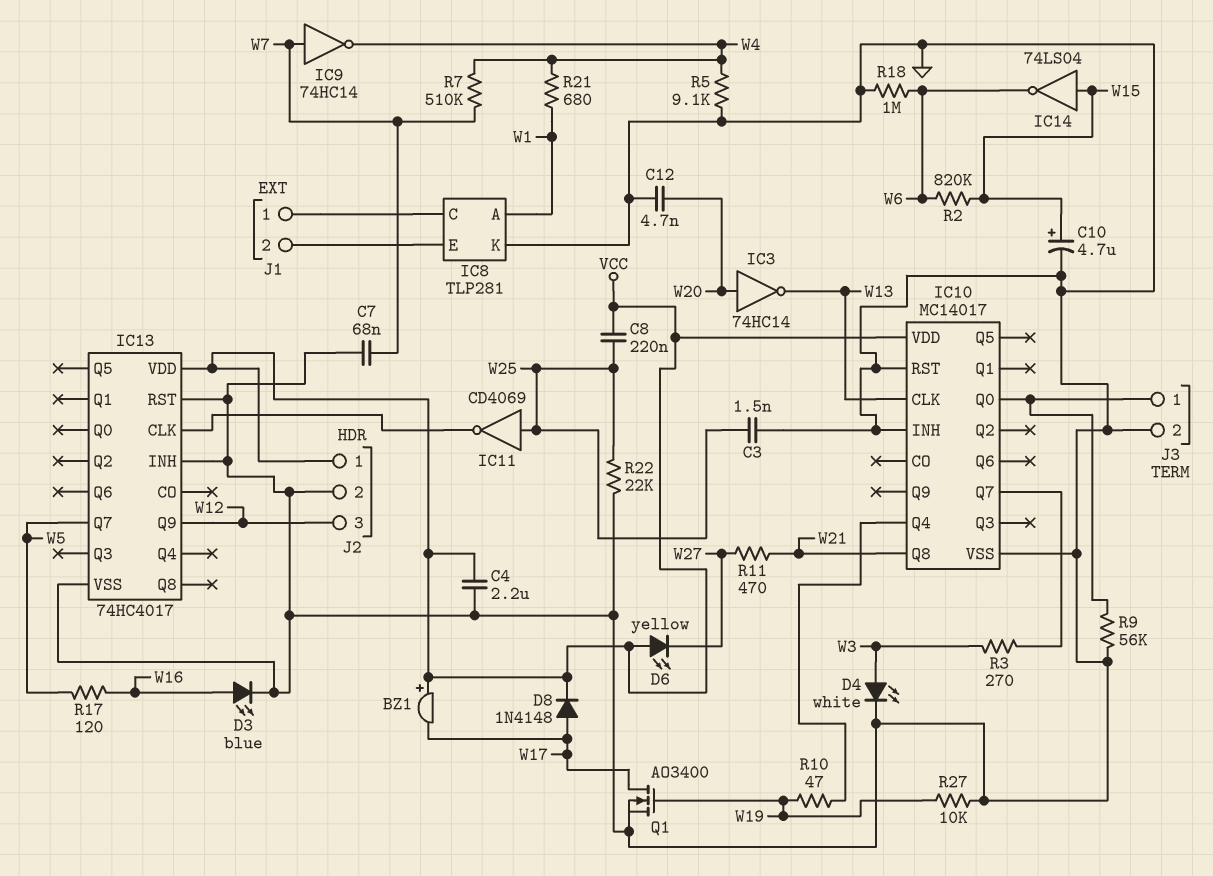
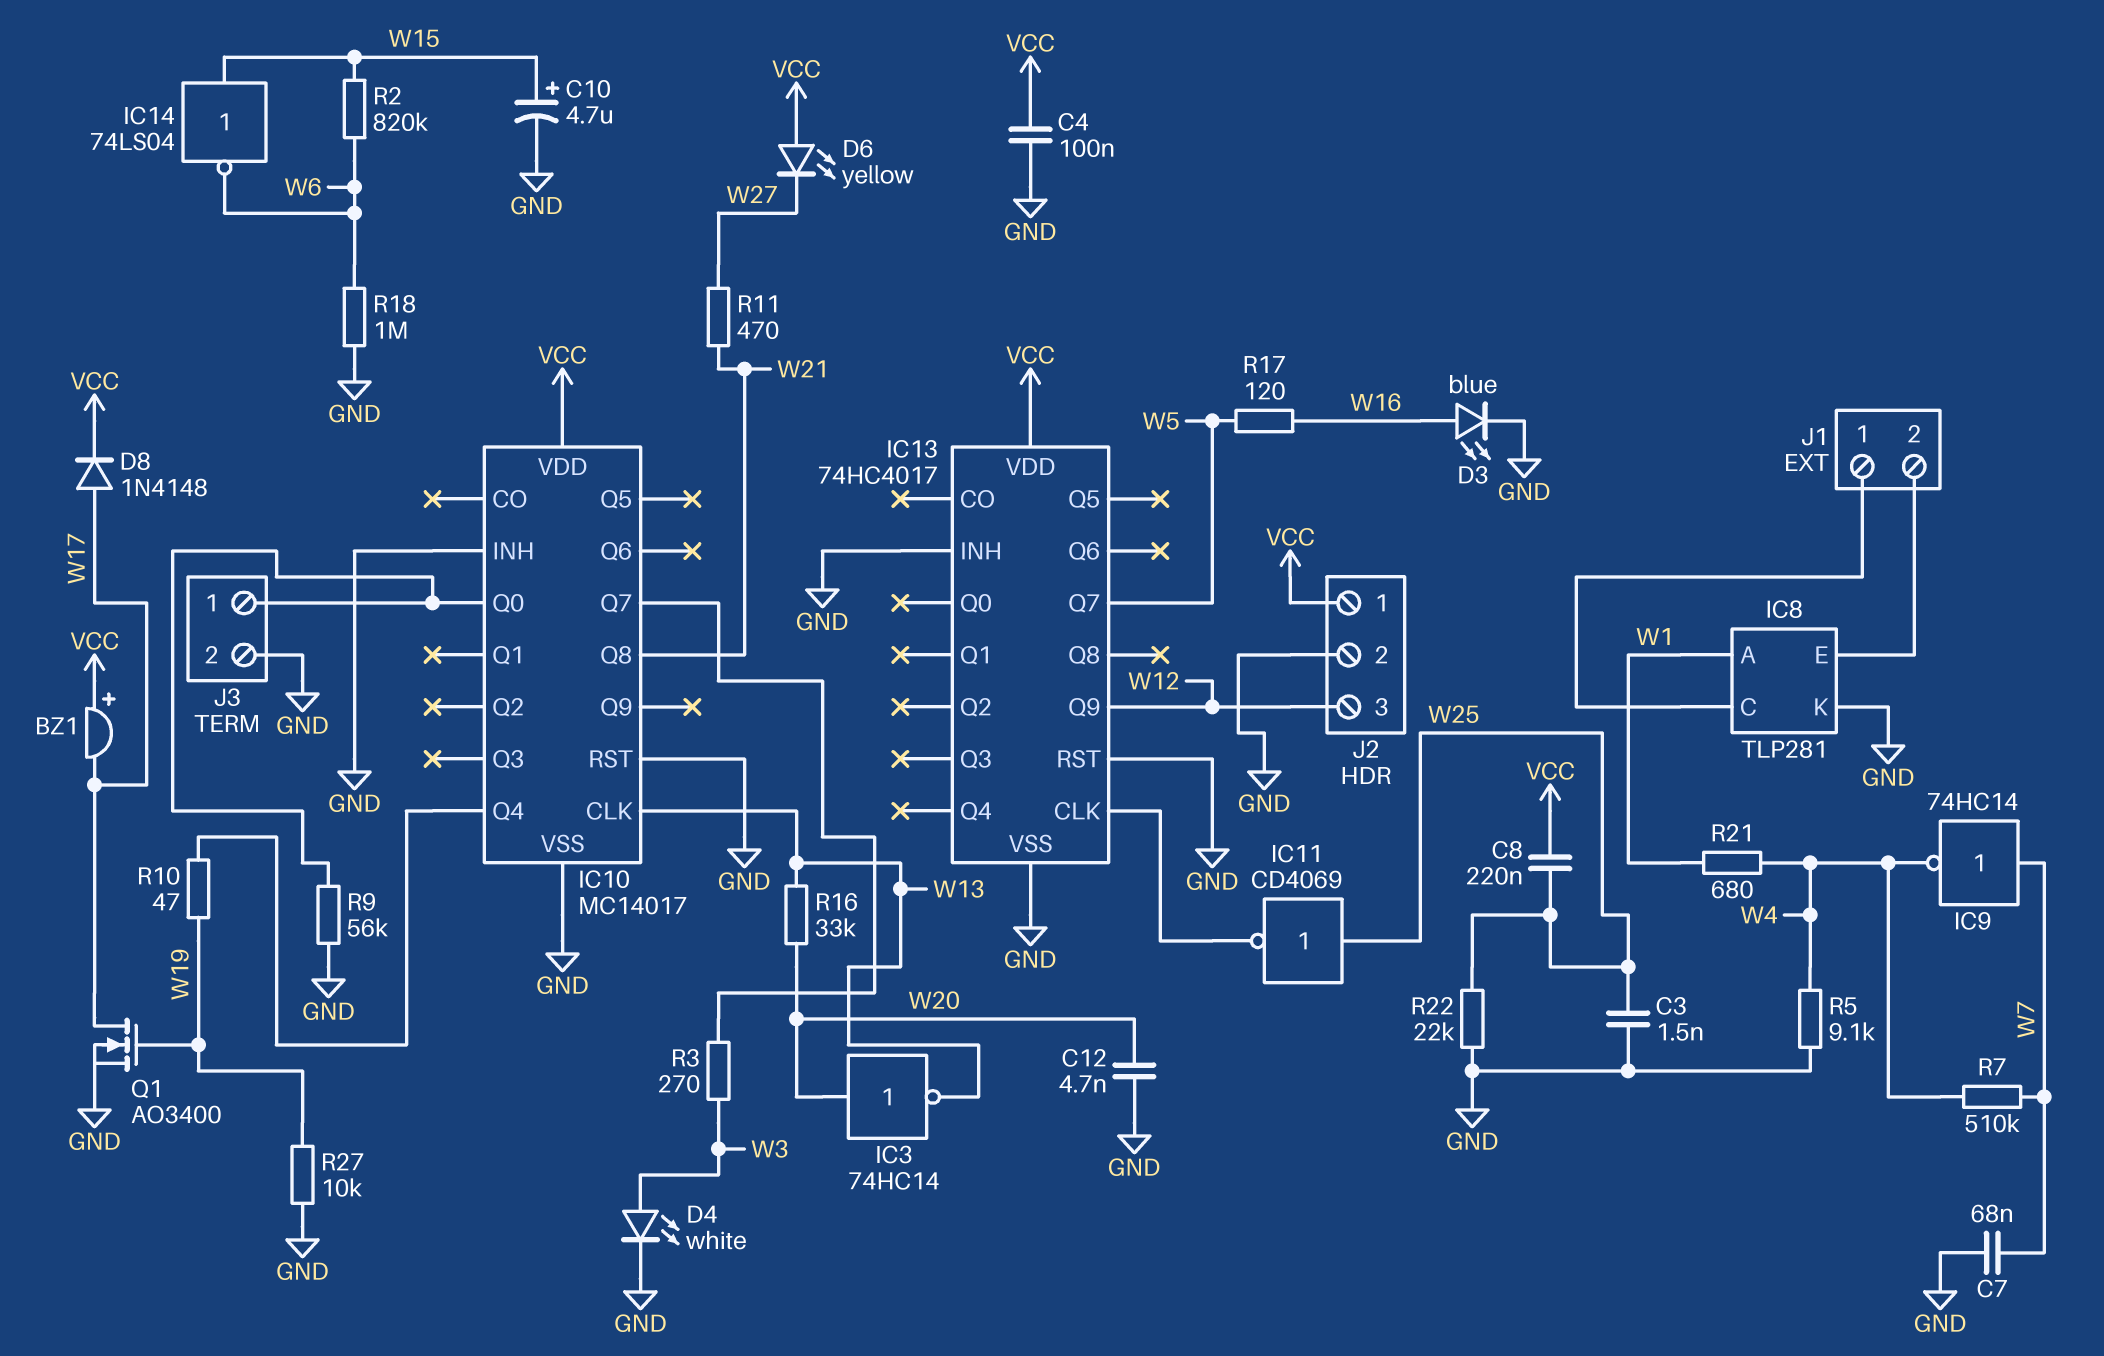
C4: 2.2uF (GND, VCC) -> 100nF (GND, VCC)
R16: none -> 33k (W13, W20)

